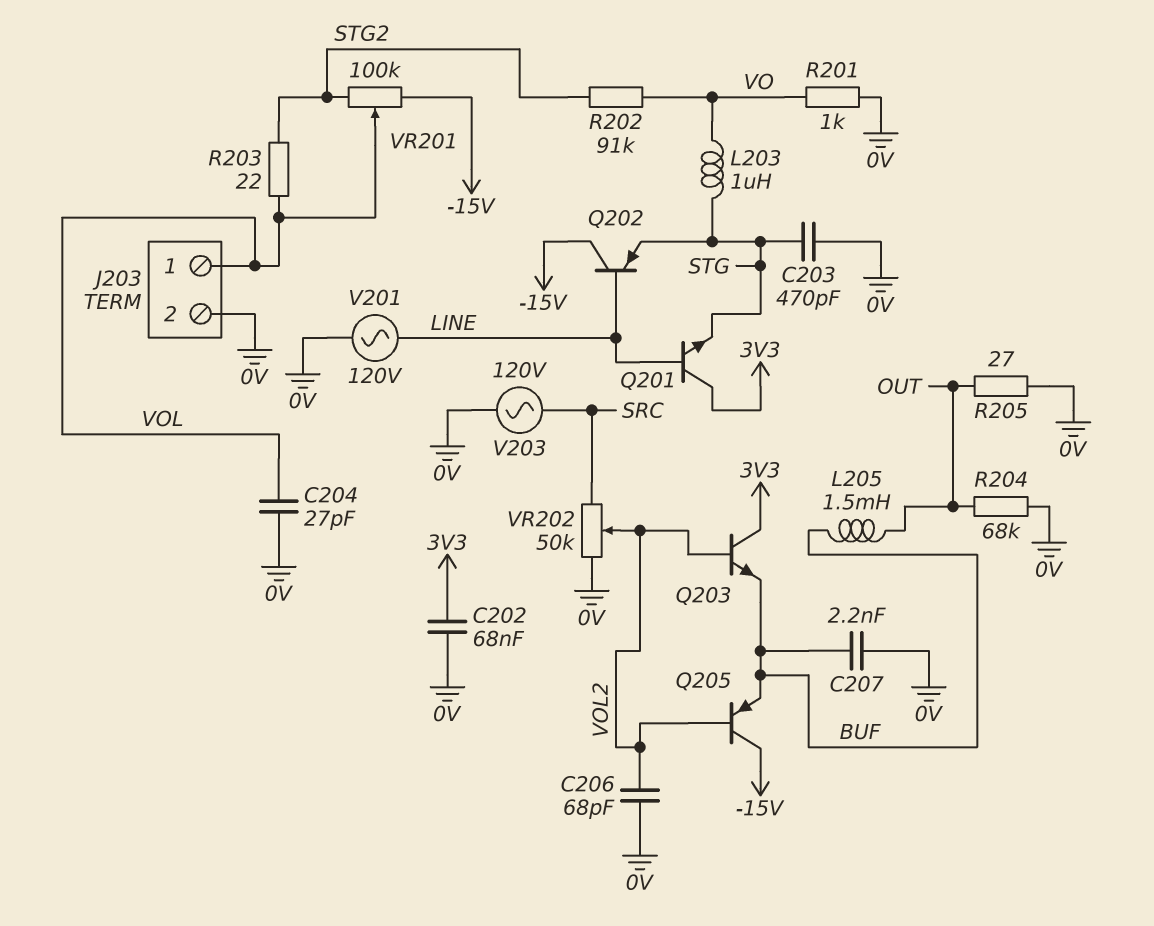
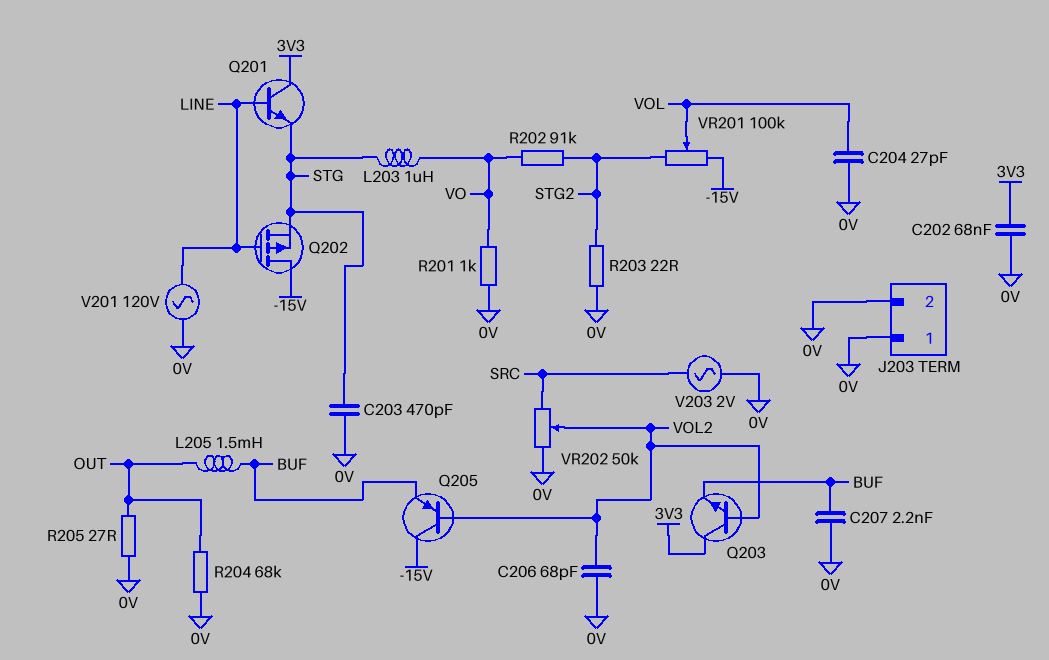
J203 pin 1: VOL -> 0V
Q202: PNP (B LINE, C -15V, E STG) -> PMOS (G LINE, D -15V, S STG)
R203: 22 (STG2, VOL) -> 22 (0V, STG2)
V203: AC 120V (0V, SRC) -> AC 2V (0V, SRC)

